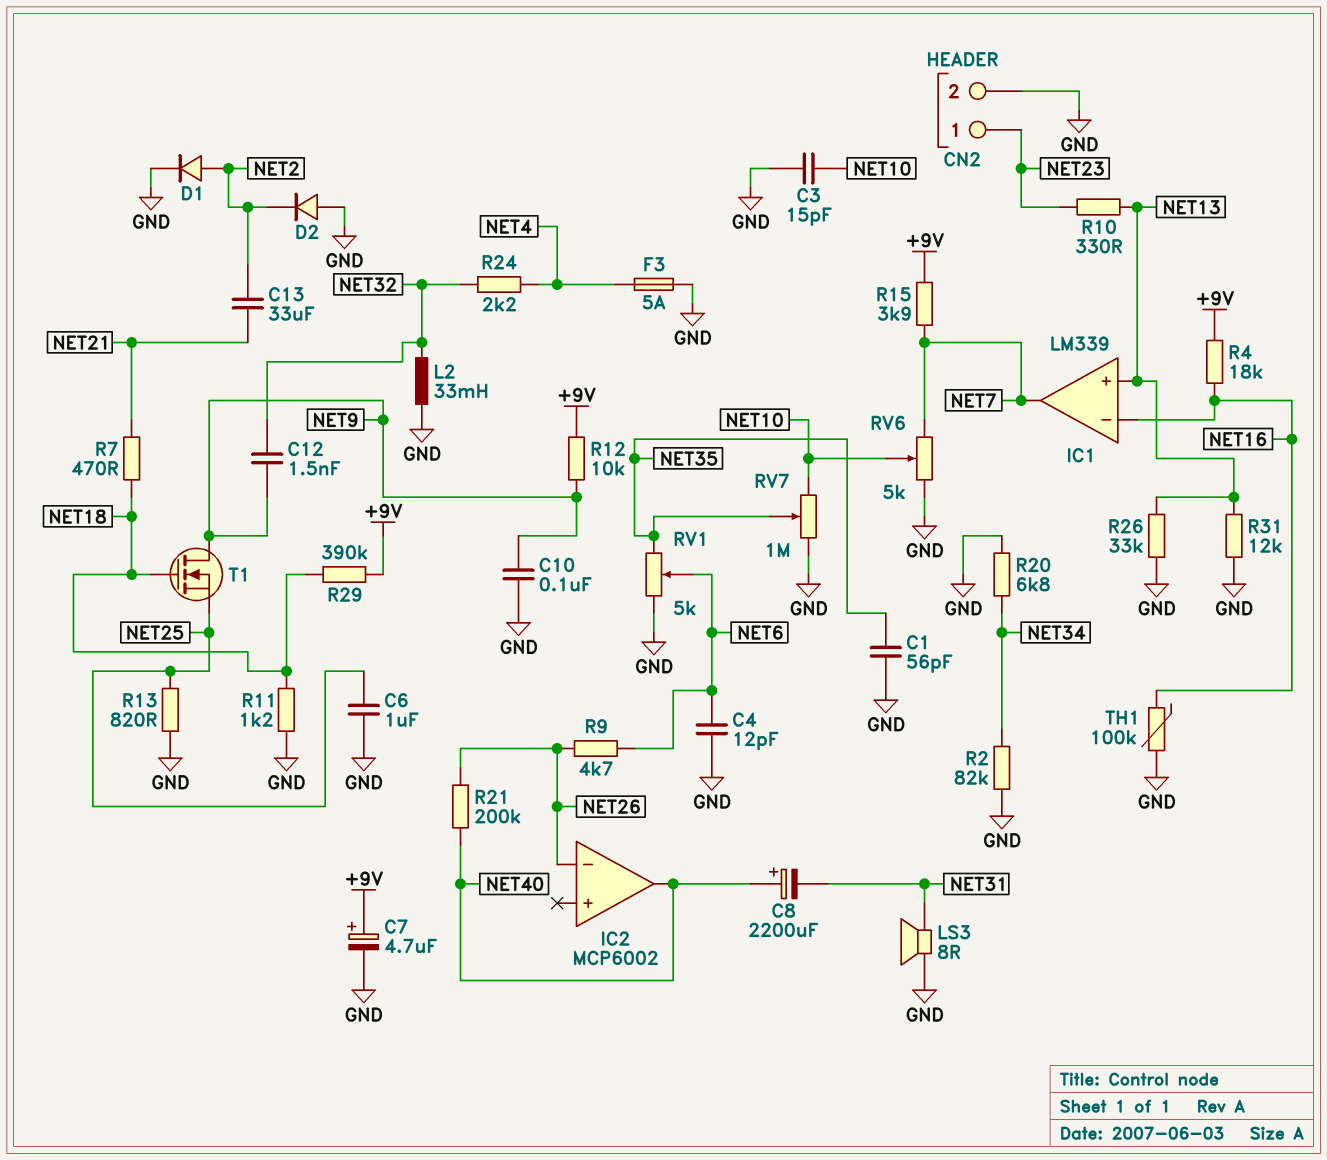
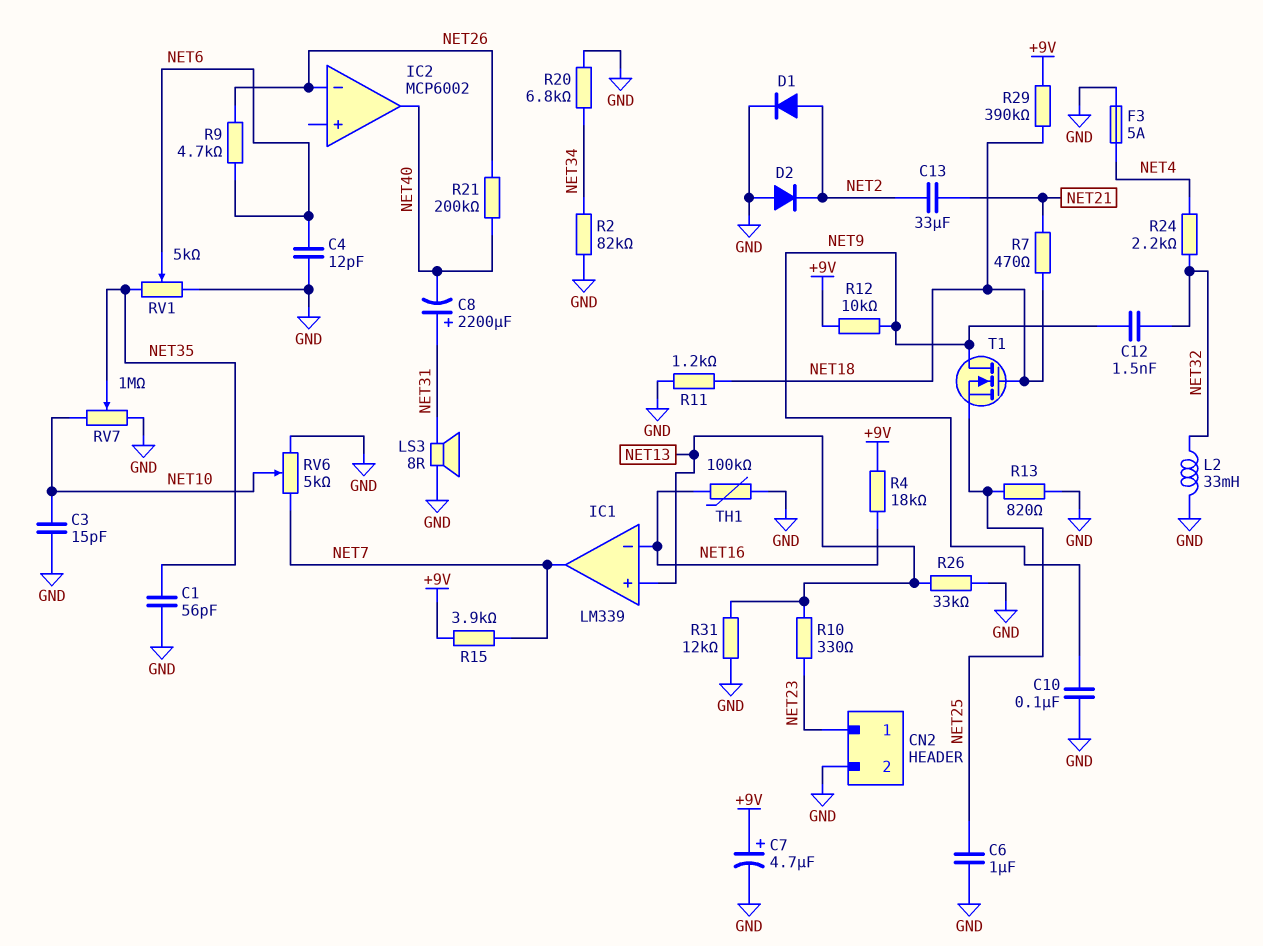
C8: 2200uF (plus NET40, minus NET31) -> 2200uF (plus NET31, minus NET40)

